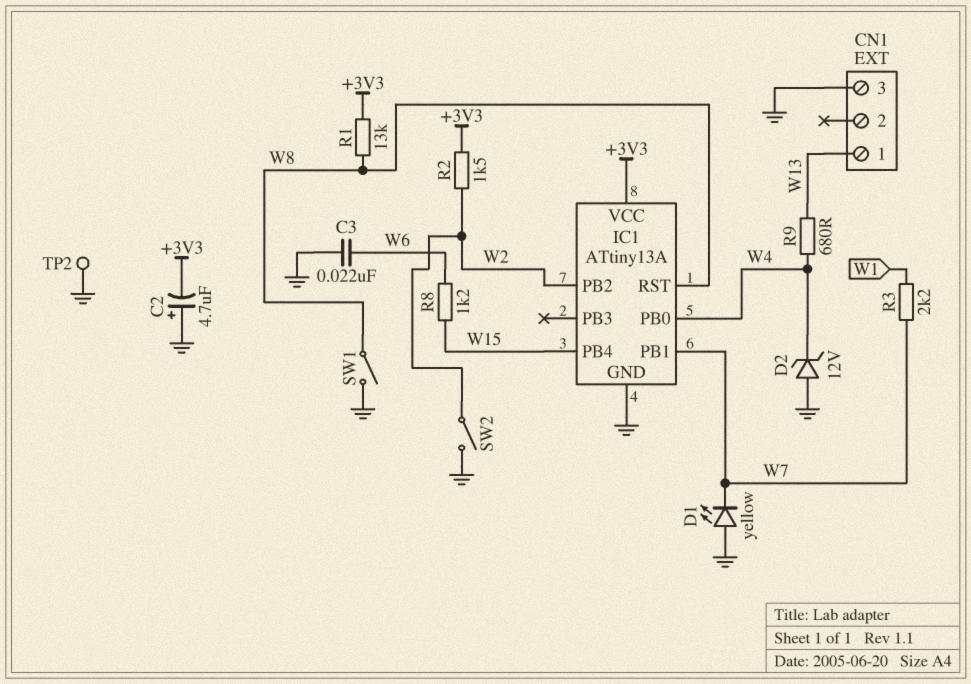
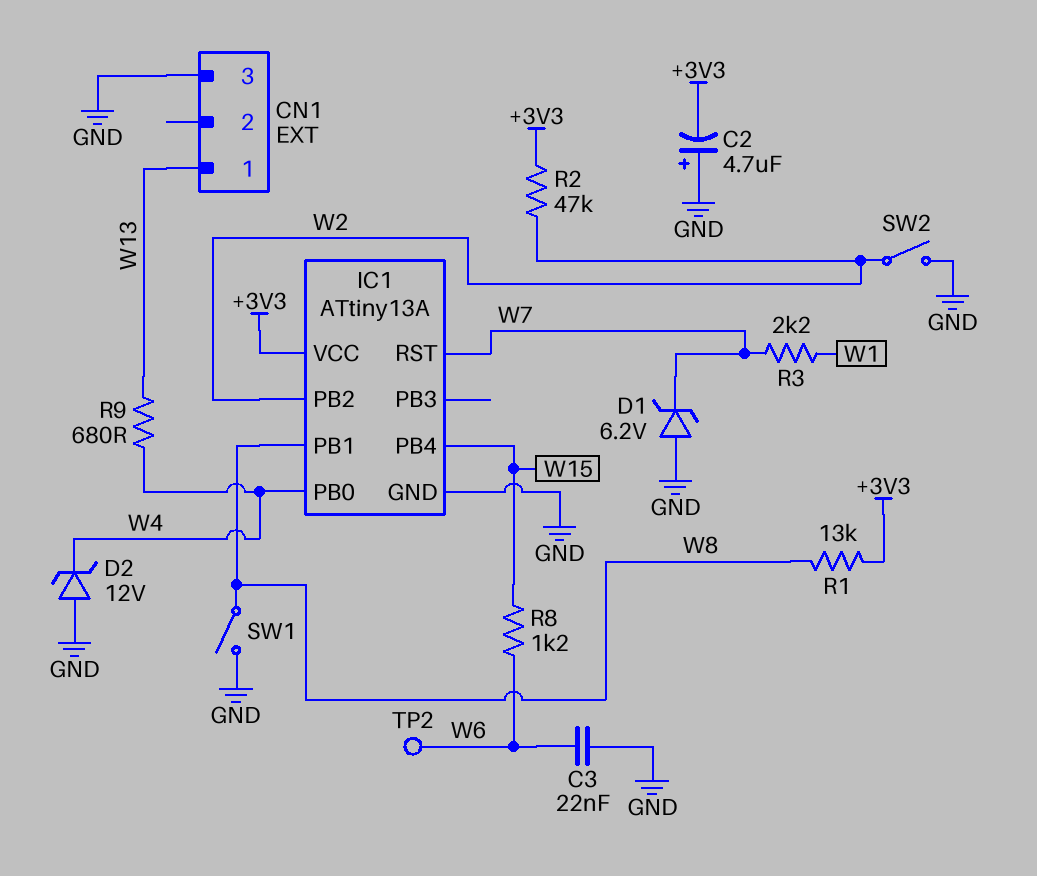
D1: LED yellow (A GND, K W7) -> zener 6.2V (A GND, K W7)
IC1 pin PB1: W7 -> W8
IC1 pin RST: W8 -> W7
R2: 1.5k (+3V3, W2) -> 47k (+3V3, W2)
TP2: test point (GND) -> test point (W6)

